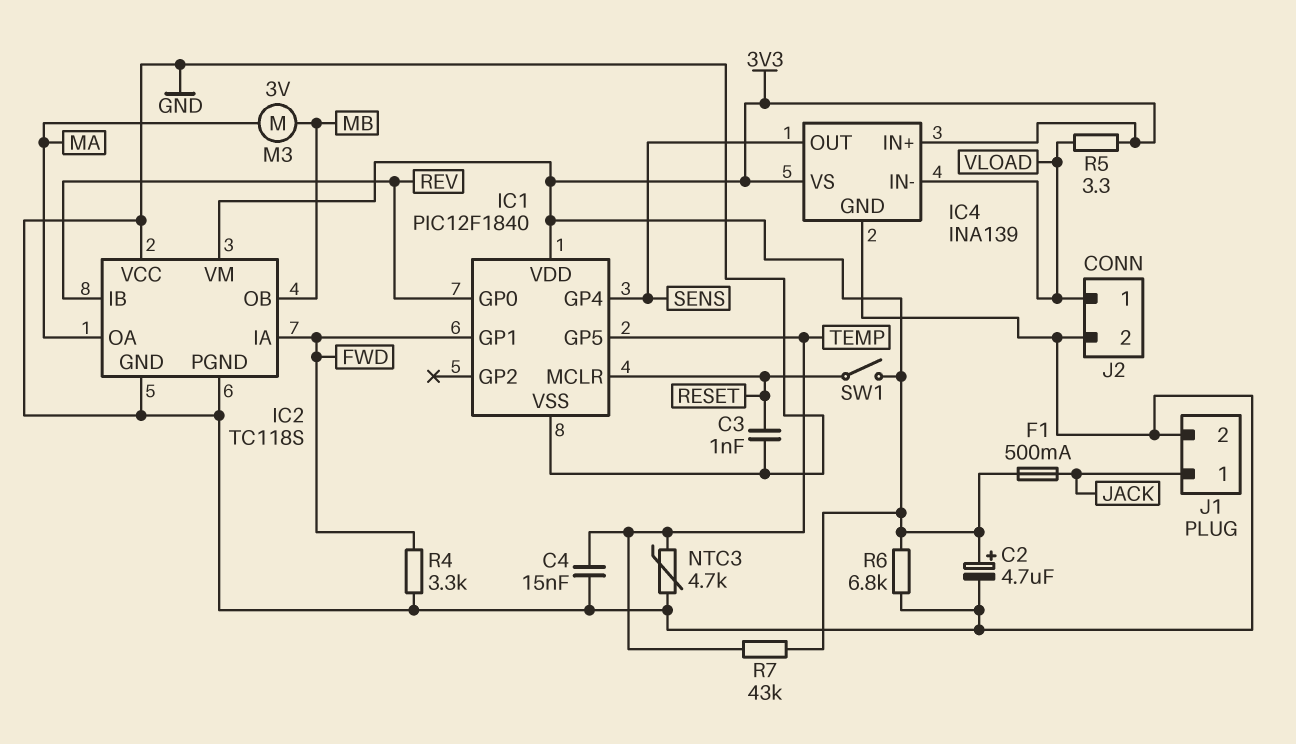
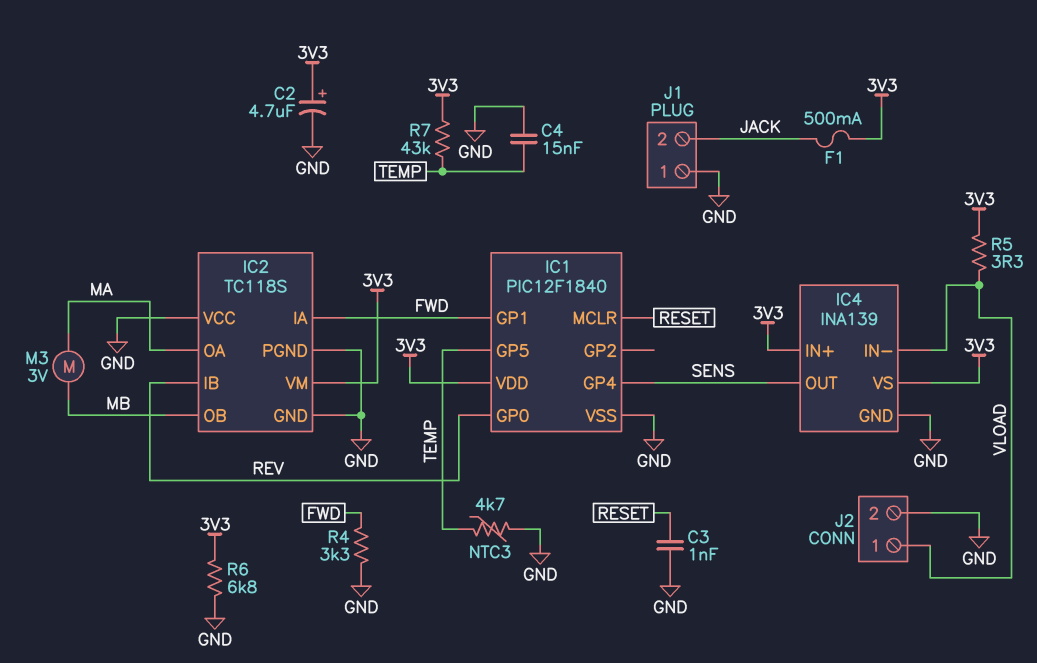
J1 pin 1: JACK -> GND
J1 pin 2: GND -> JACK
SW1: switch (3V3, RESET) -> none

